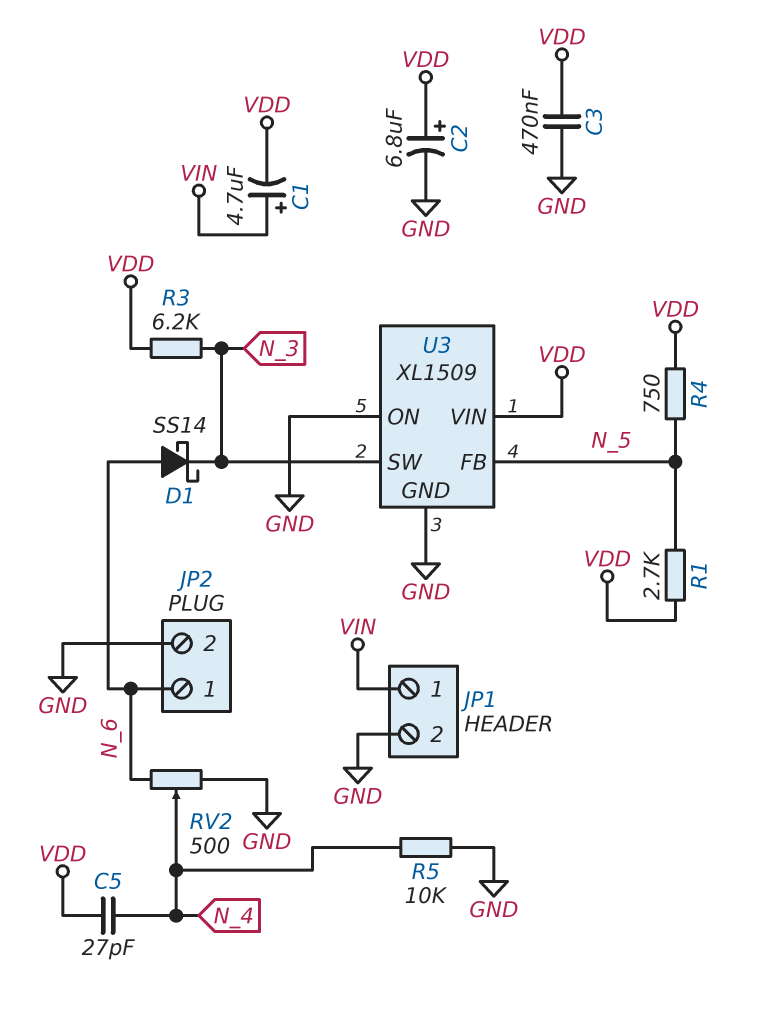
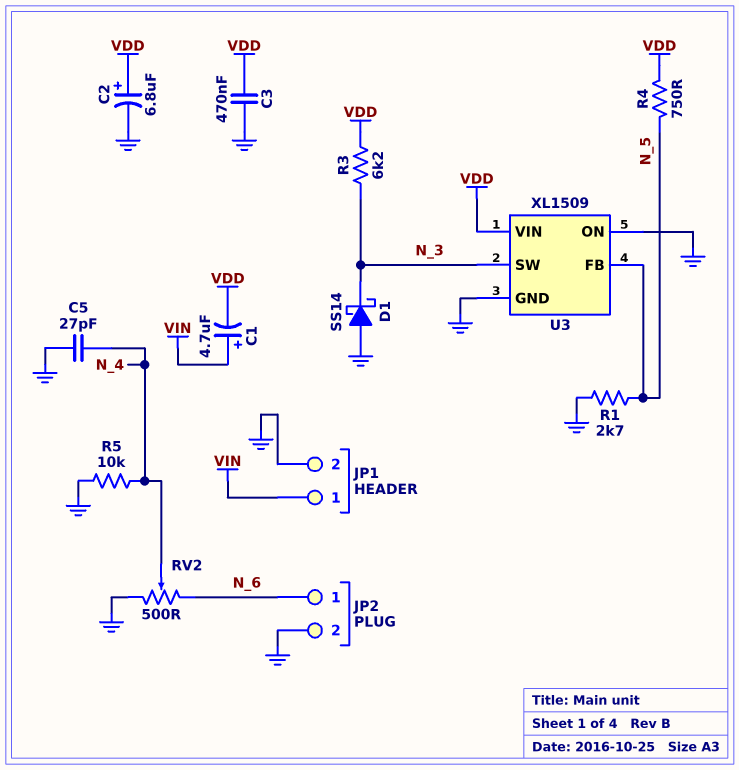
C5: 27pF (N_4, VDD) -> 27pF (GND, N_4)
D1: schottky SS14 (A N_6, K N_3) -> schottky SS14 (A GND, K N_3)
R1: 2.7k (N_5, VDD) -> 2.7k (GND, N_5)

